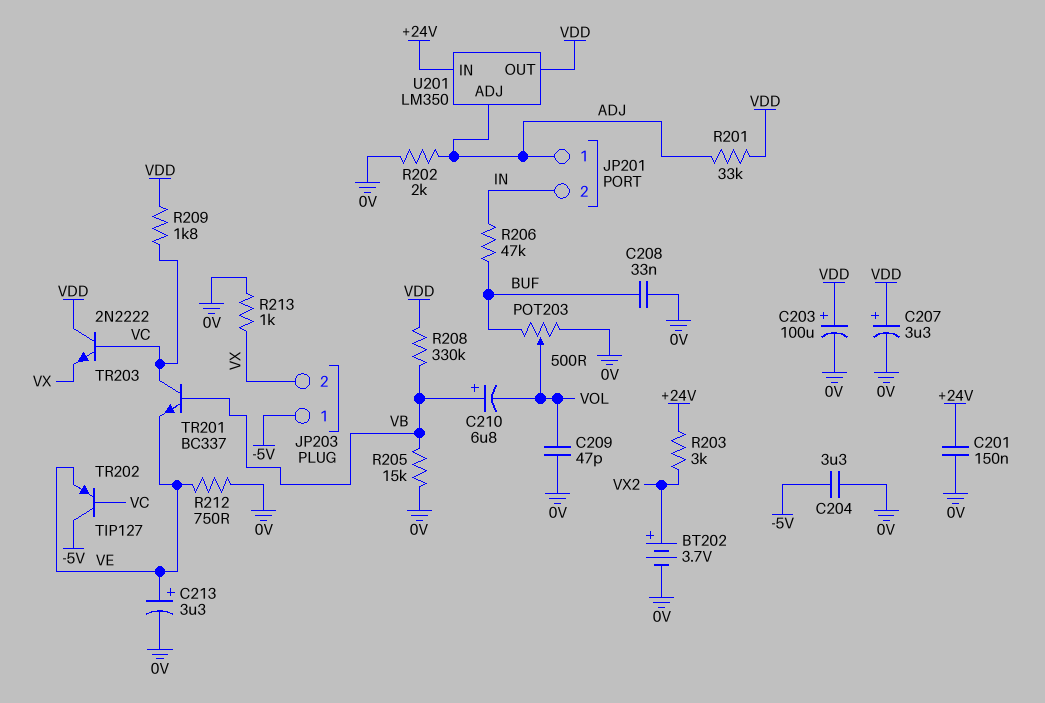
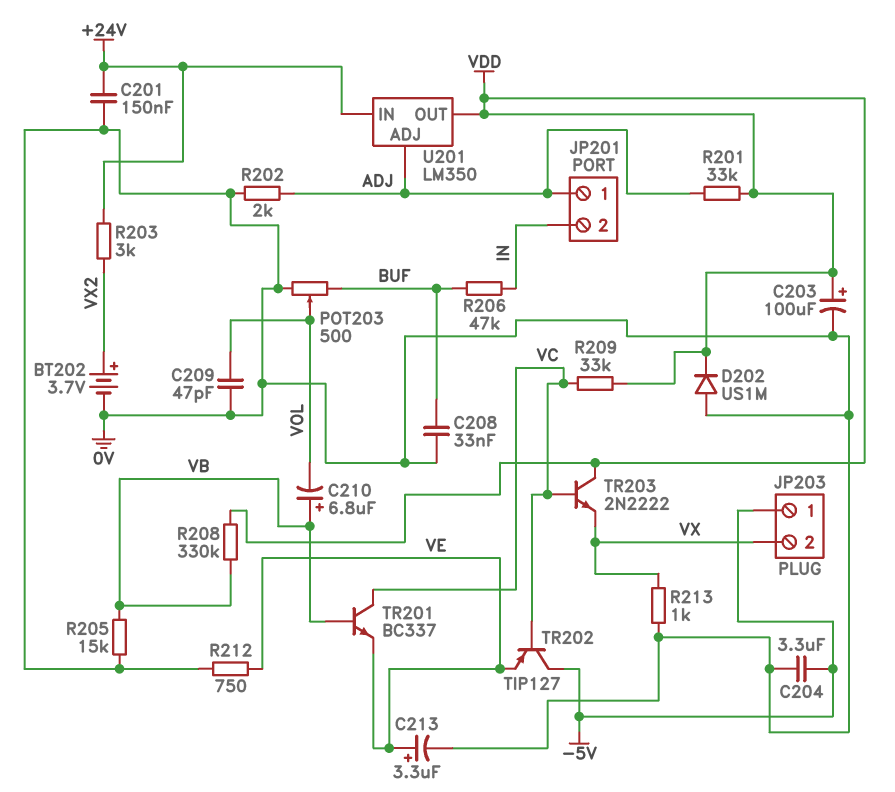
C207: 3.3uF (plus VDD, minus 0V) -> none
D202: none -> diode US1M (A 0V, K VDD)
R209: 1.8k (VC, VDD) -> 33k (VC, VDD)

